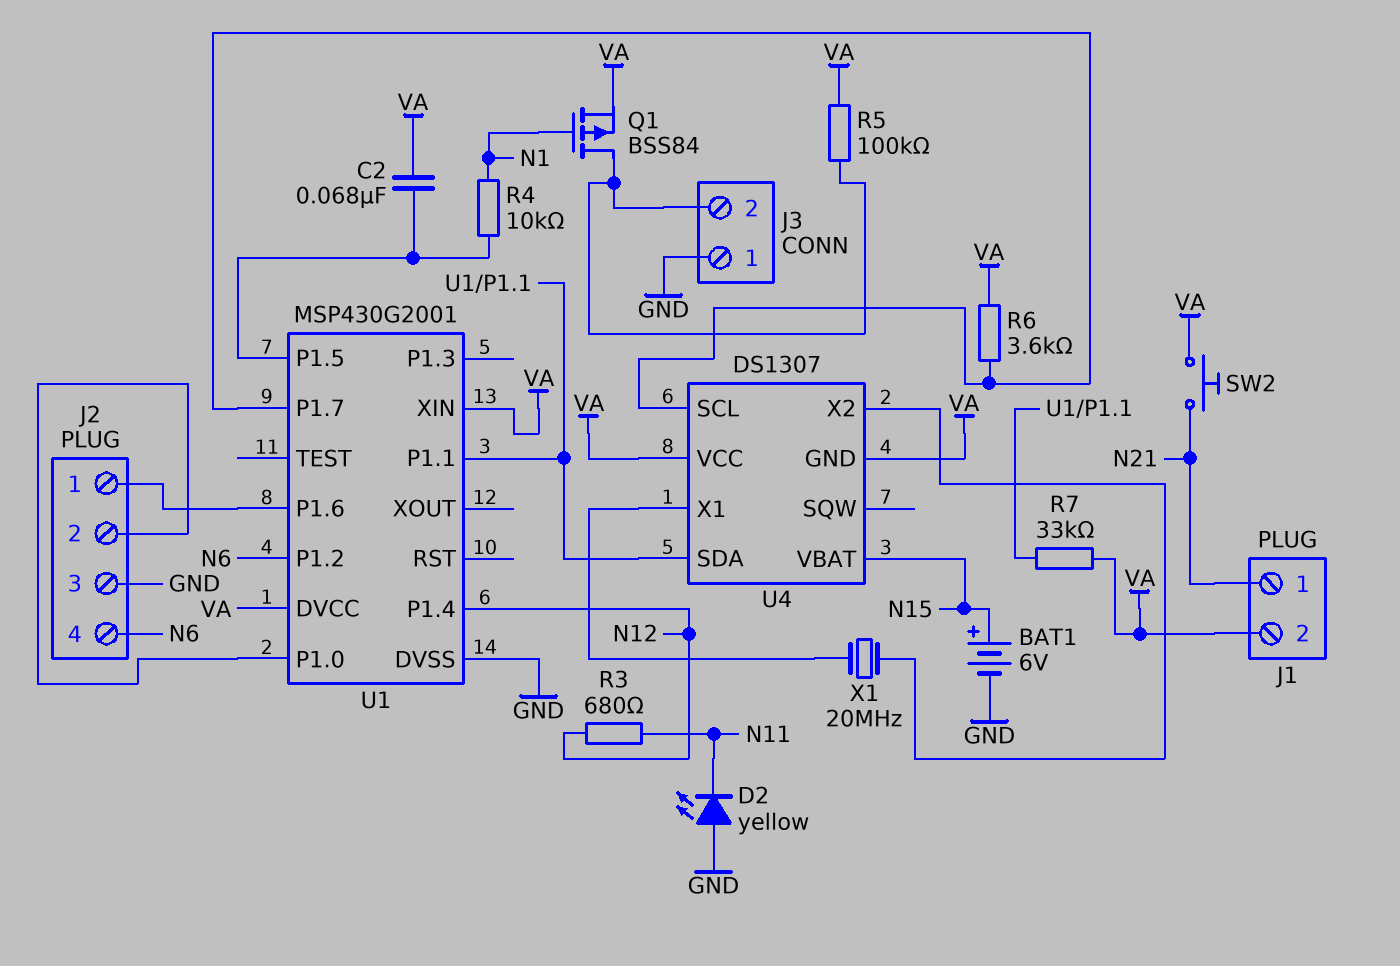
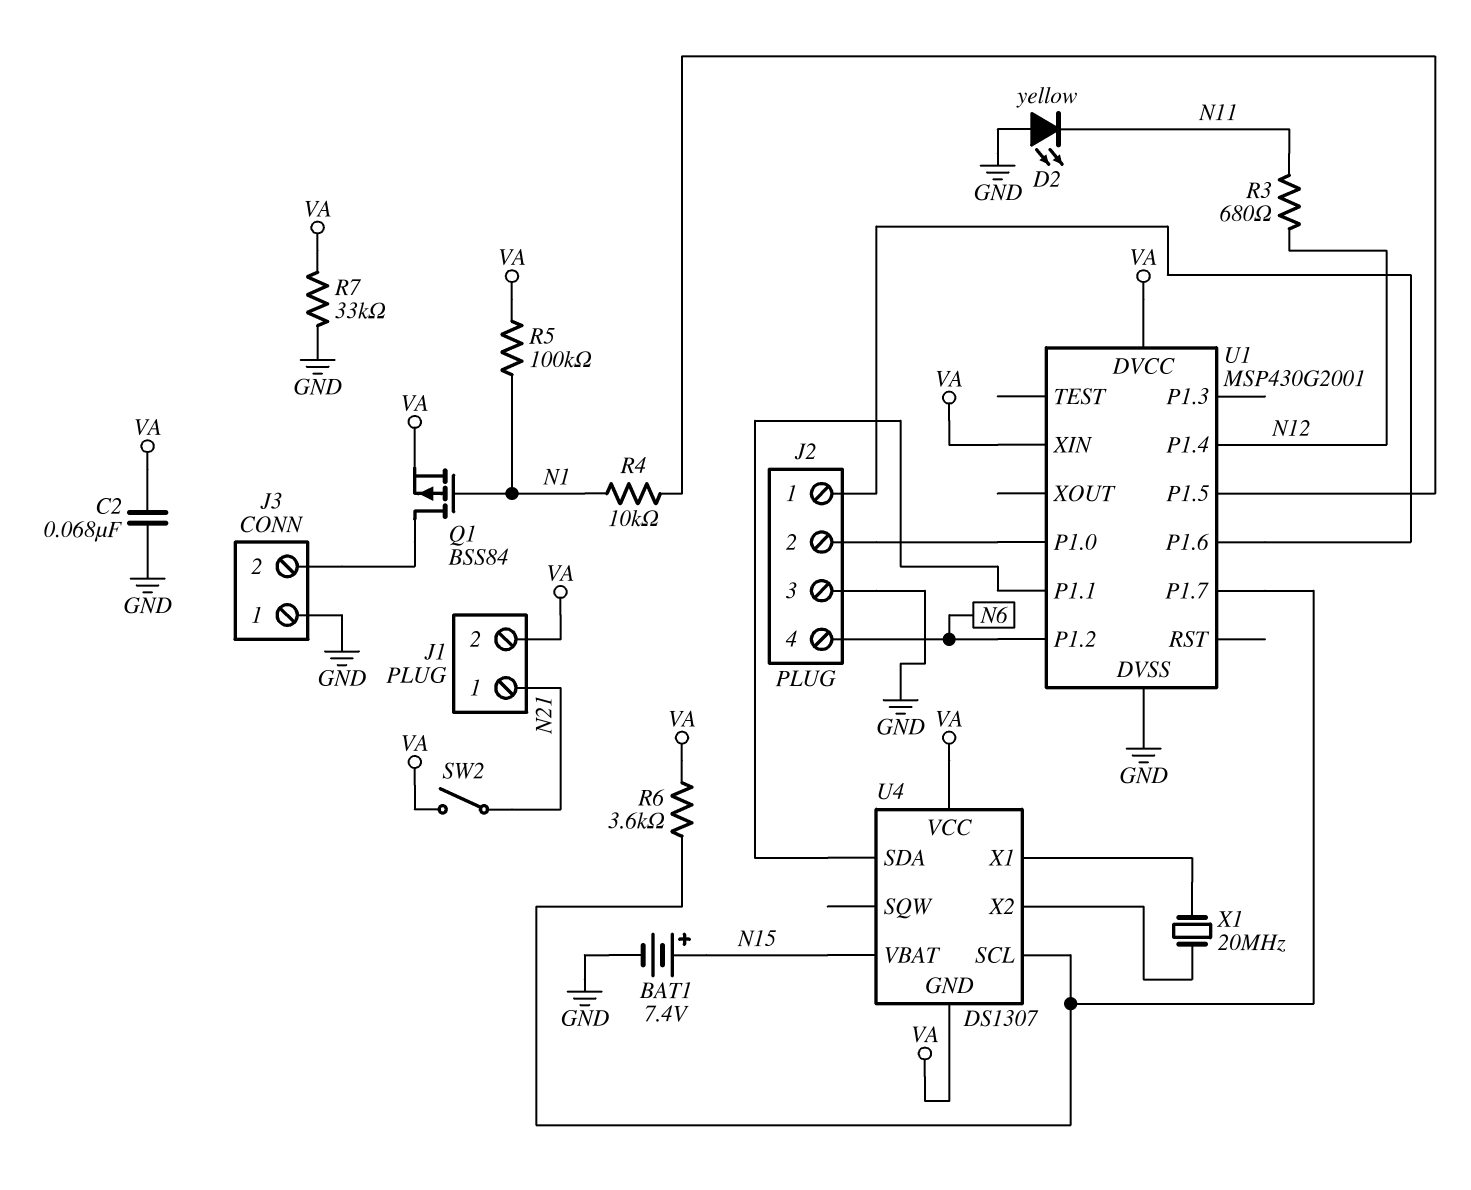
BAT1: 6V (plus N15, minus GND) -> 7.4V (plus N15, minus GND)
C2: 68nF (U1/P1.5, VA) -> 68nF (GND, VA)
R5: 100k (J3/2, VA) -> 100k (N1, VA)
R7: 33k (U1/P1.1, VA) -> 33k (GND, VA)
SW2: button (N21, VA) -> switch (N21, VA)

